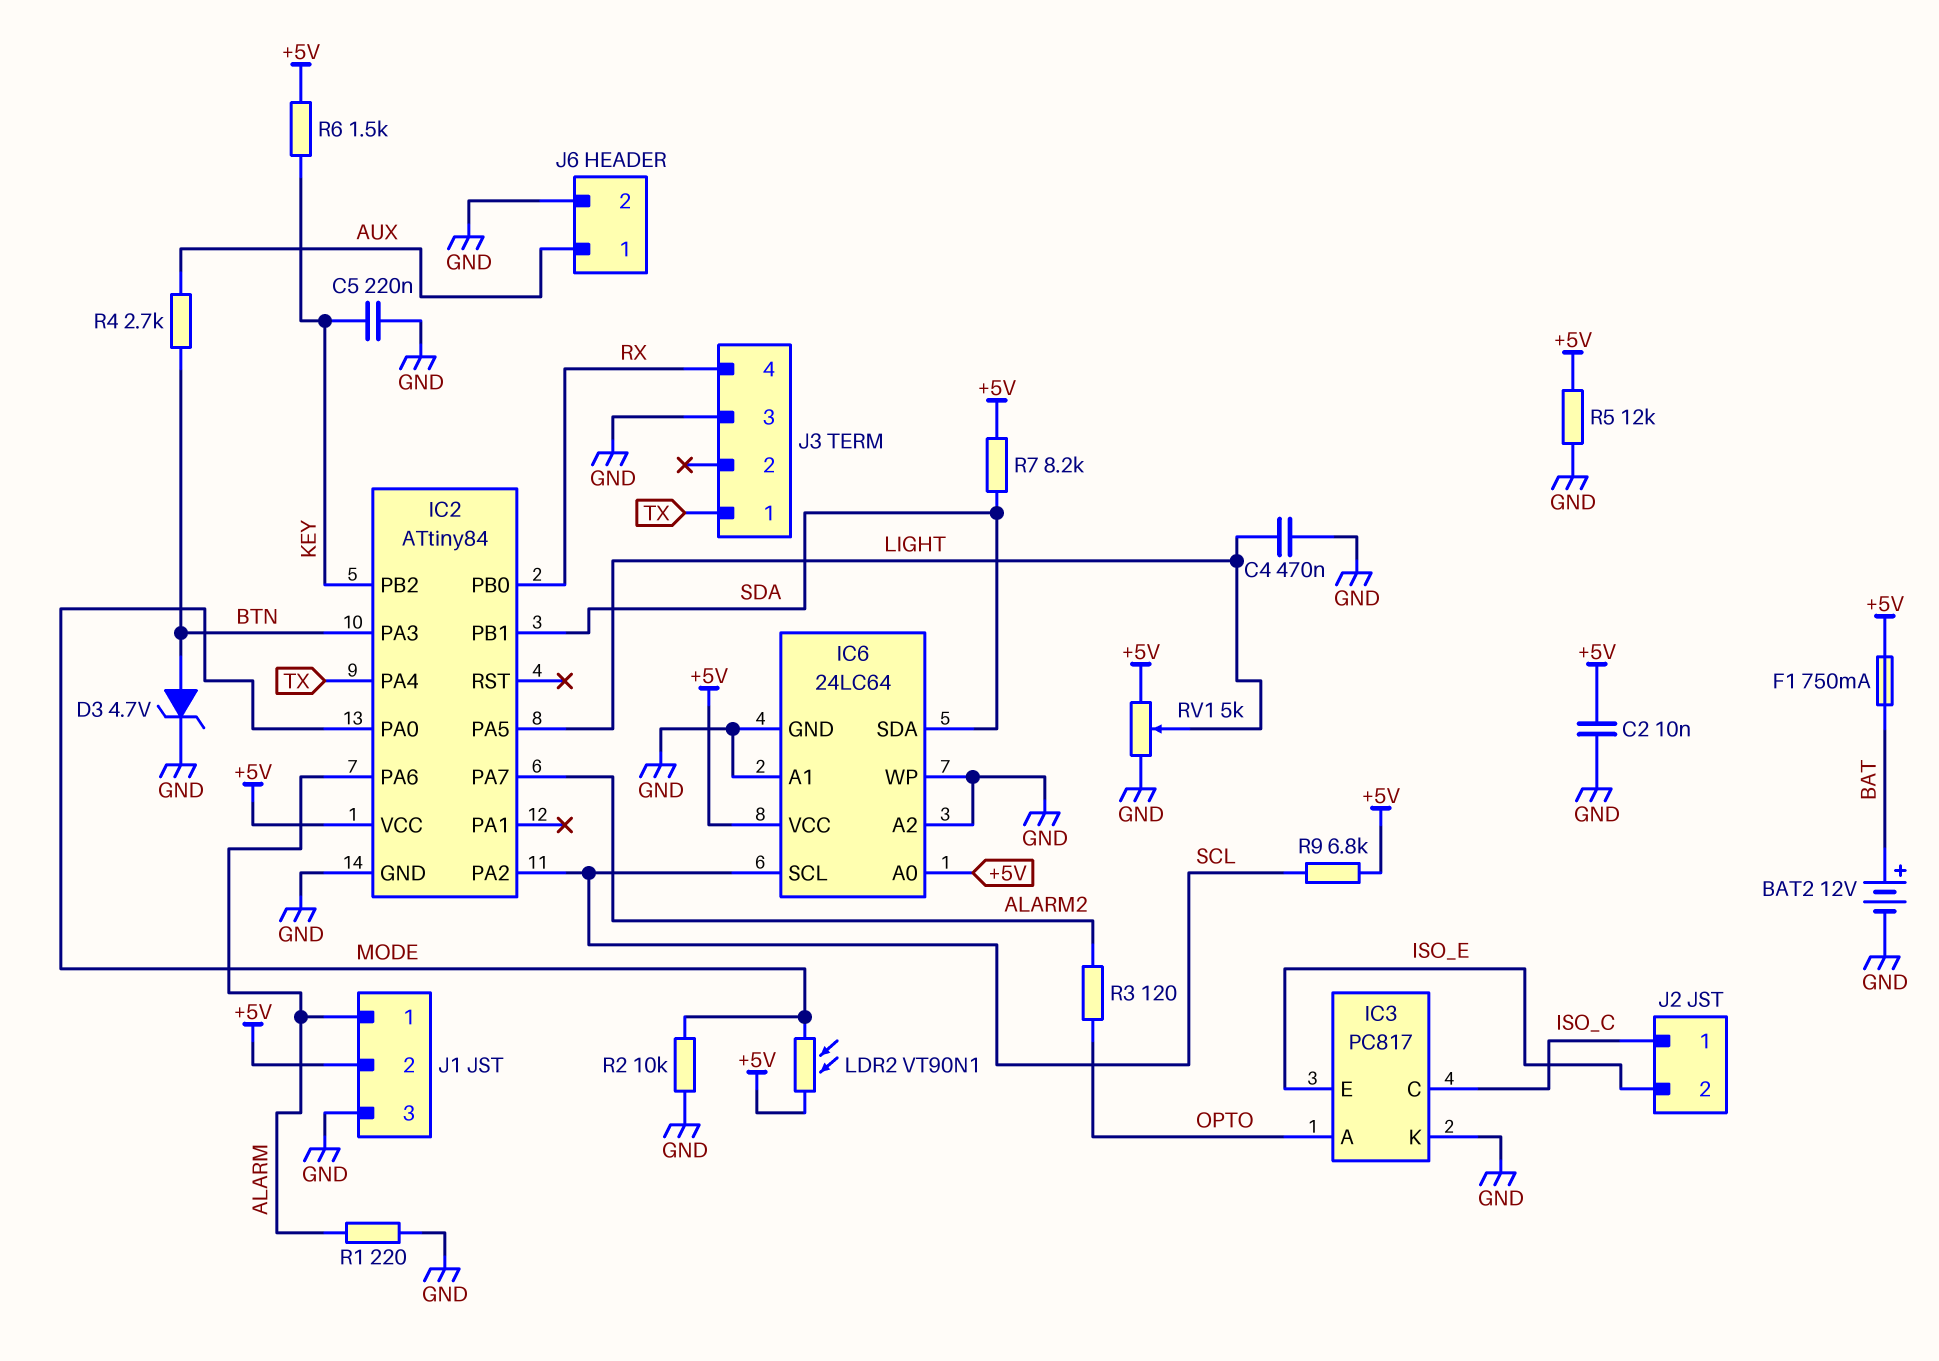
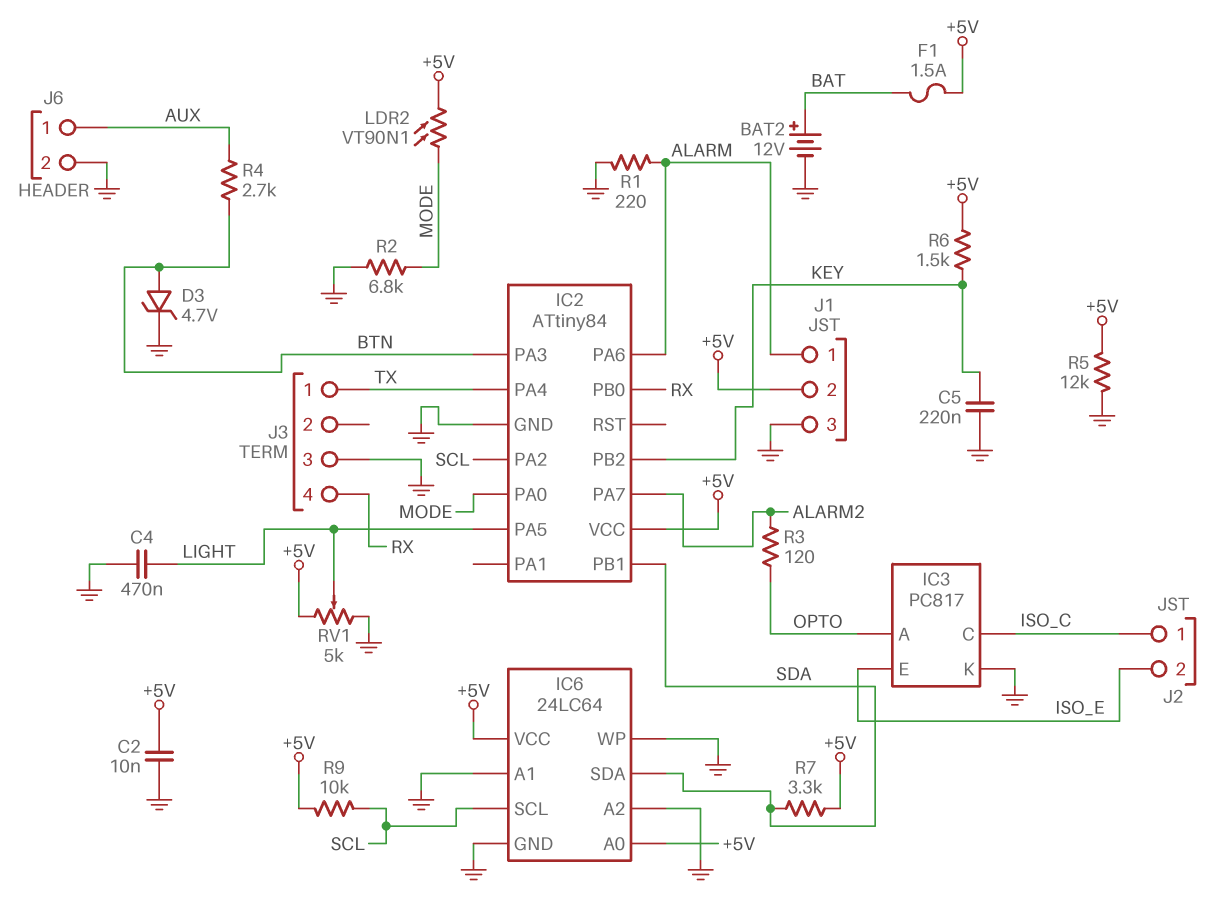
F1: 750mA (+5V, BAT) -> 1.5A (+5V, BAT)
R2: 10k (GND, MODE) -> 6.8k (GND, MODE)
R7: 8.2k (+5V, SDA) -> 3.3k (+5V, SDA)
R9: 6.8k (+5V, SCL) -> 10k (+5V, SCL)

